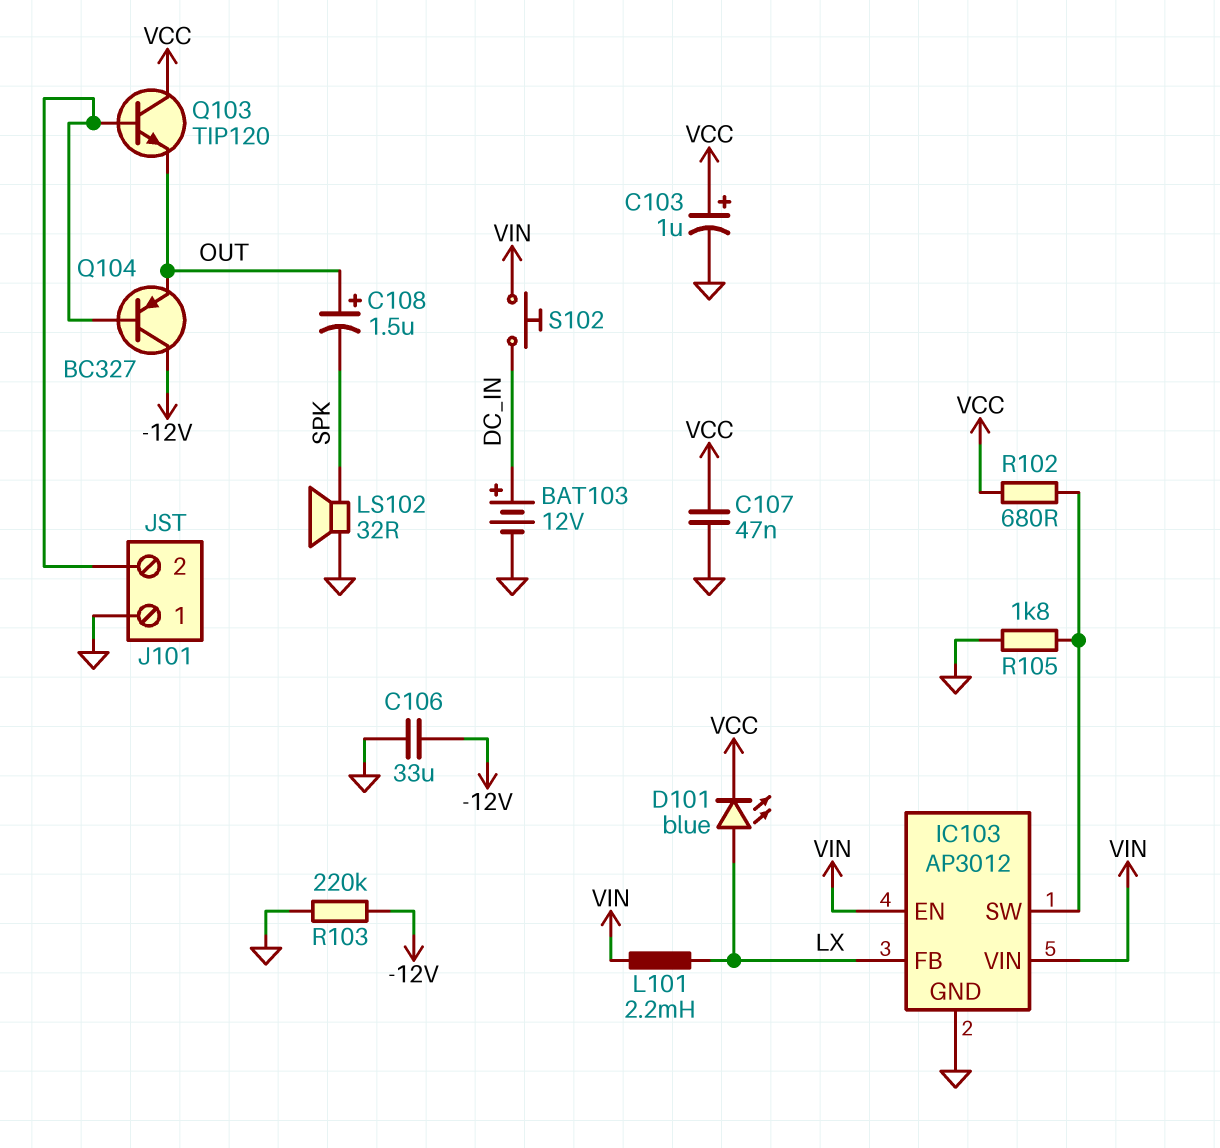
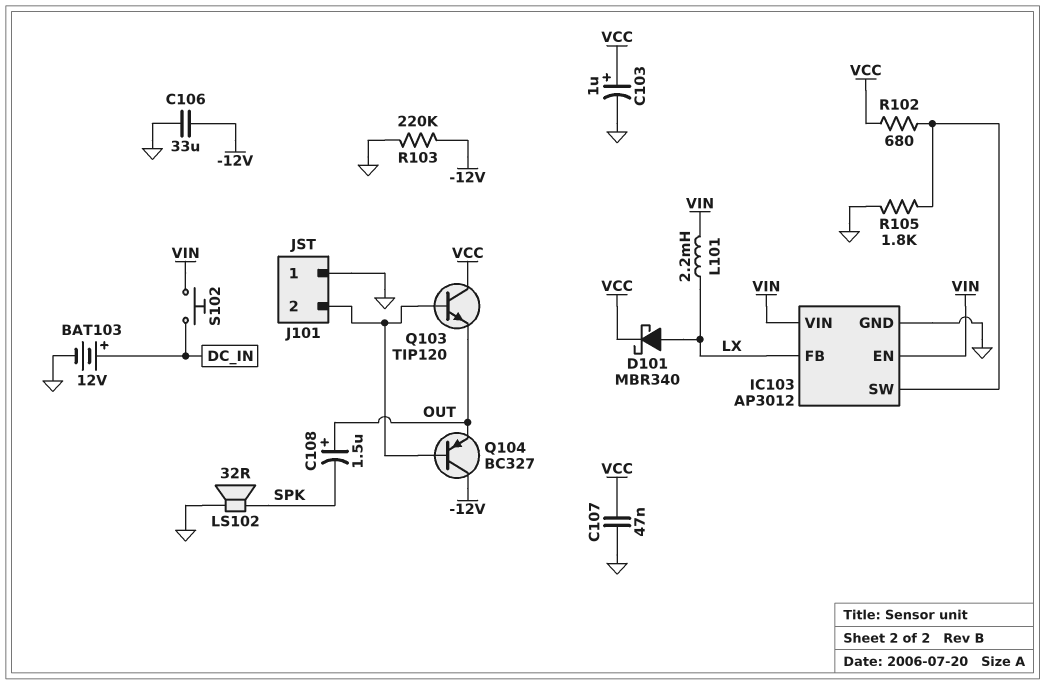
D101: LED blue (A LX, K VCC) -> schottky MBR340 (A LX, K VCC)

